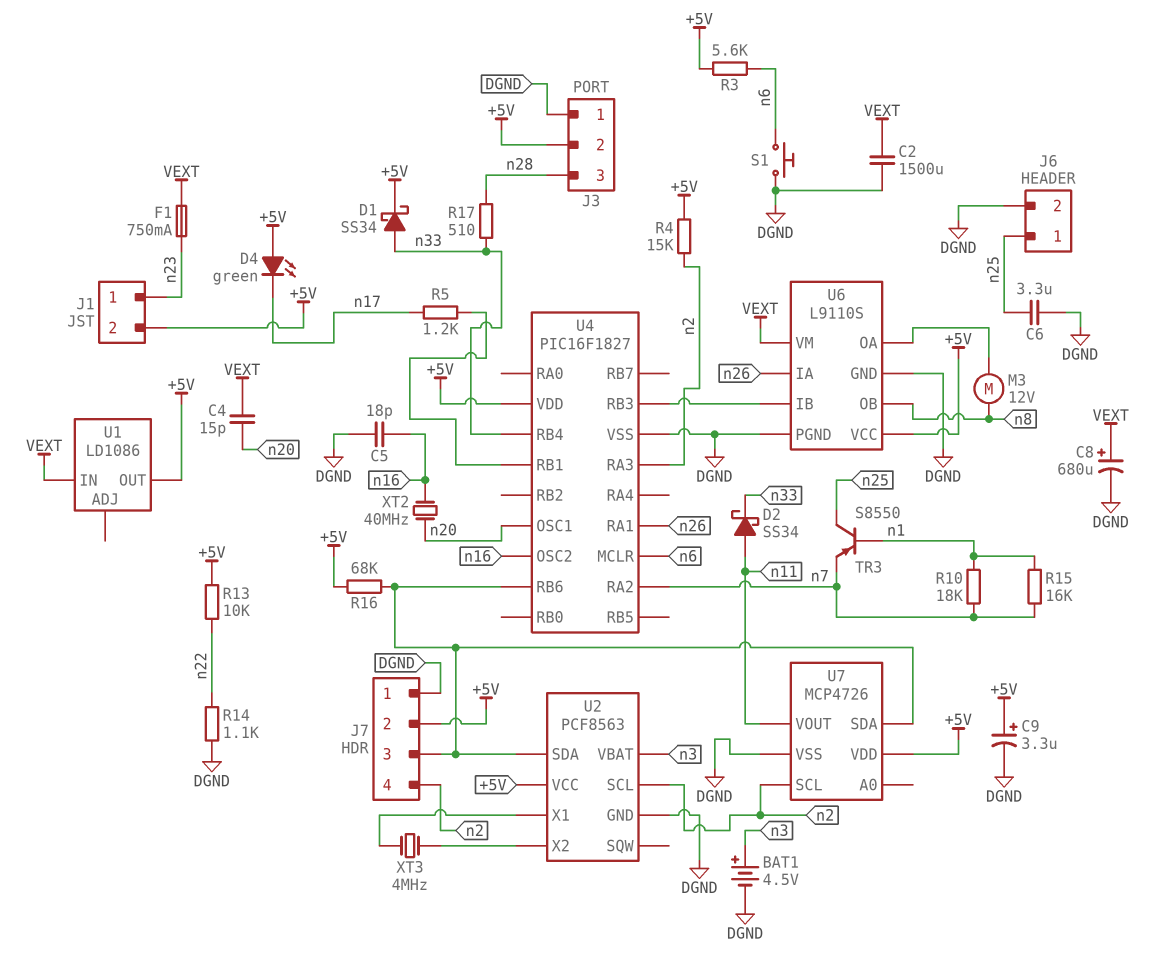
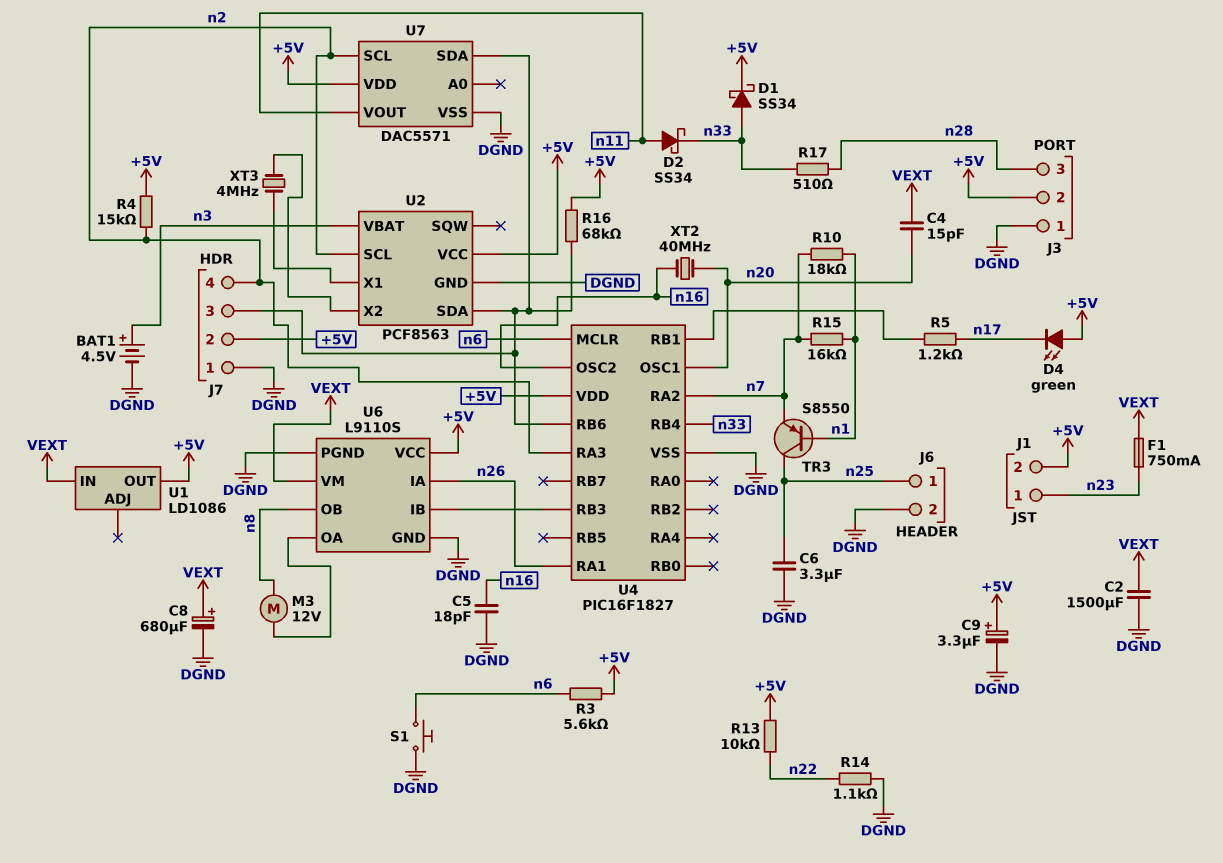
U7: MCP4726 -> DAC5571

